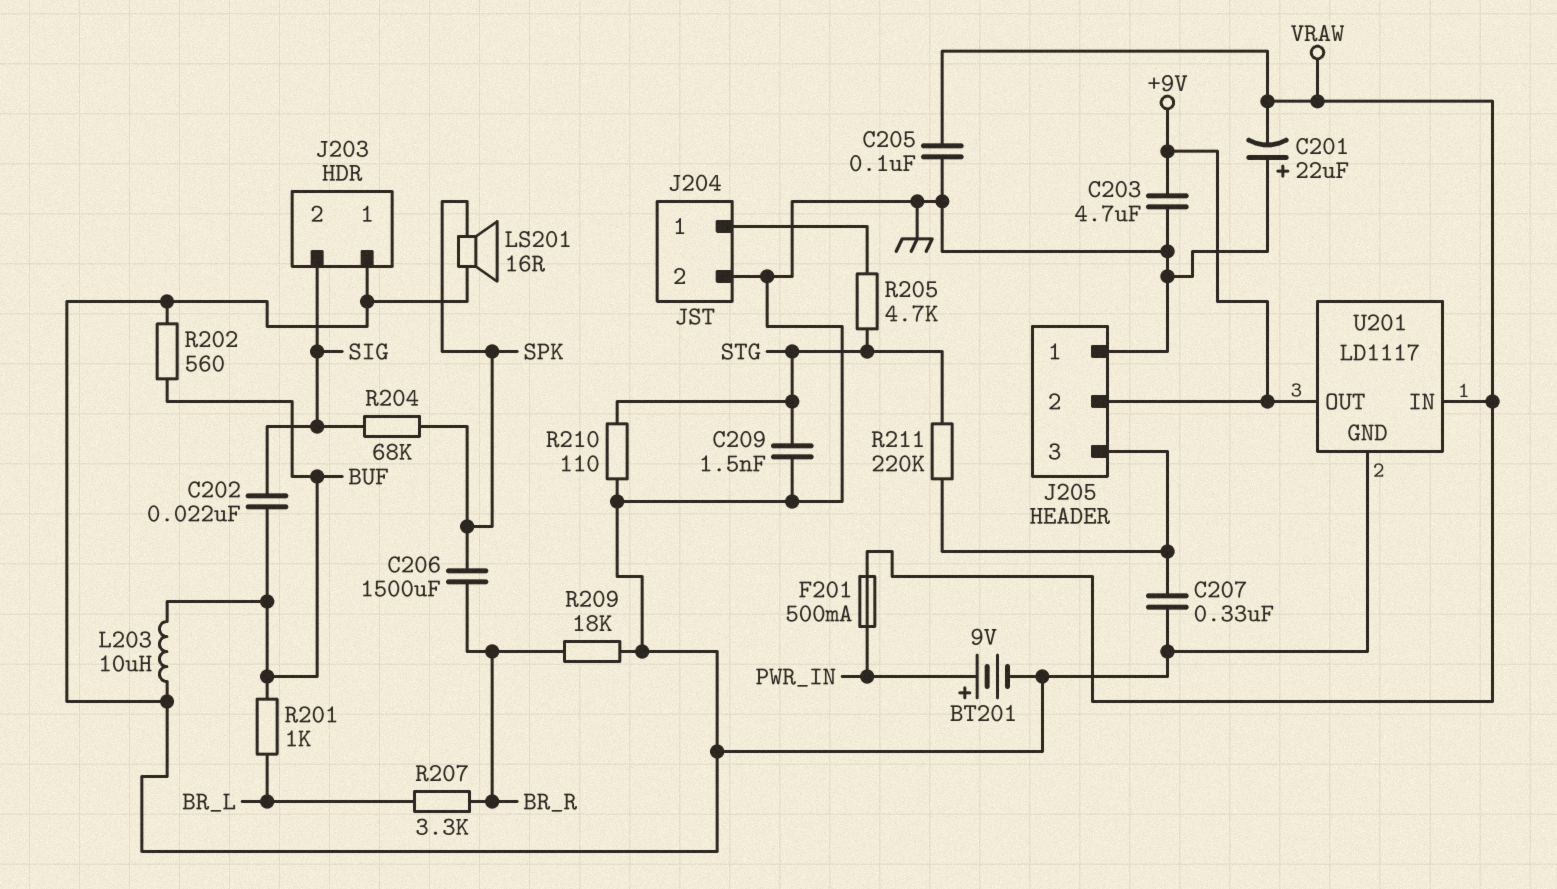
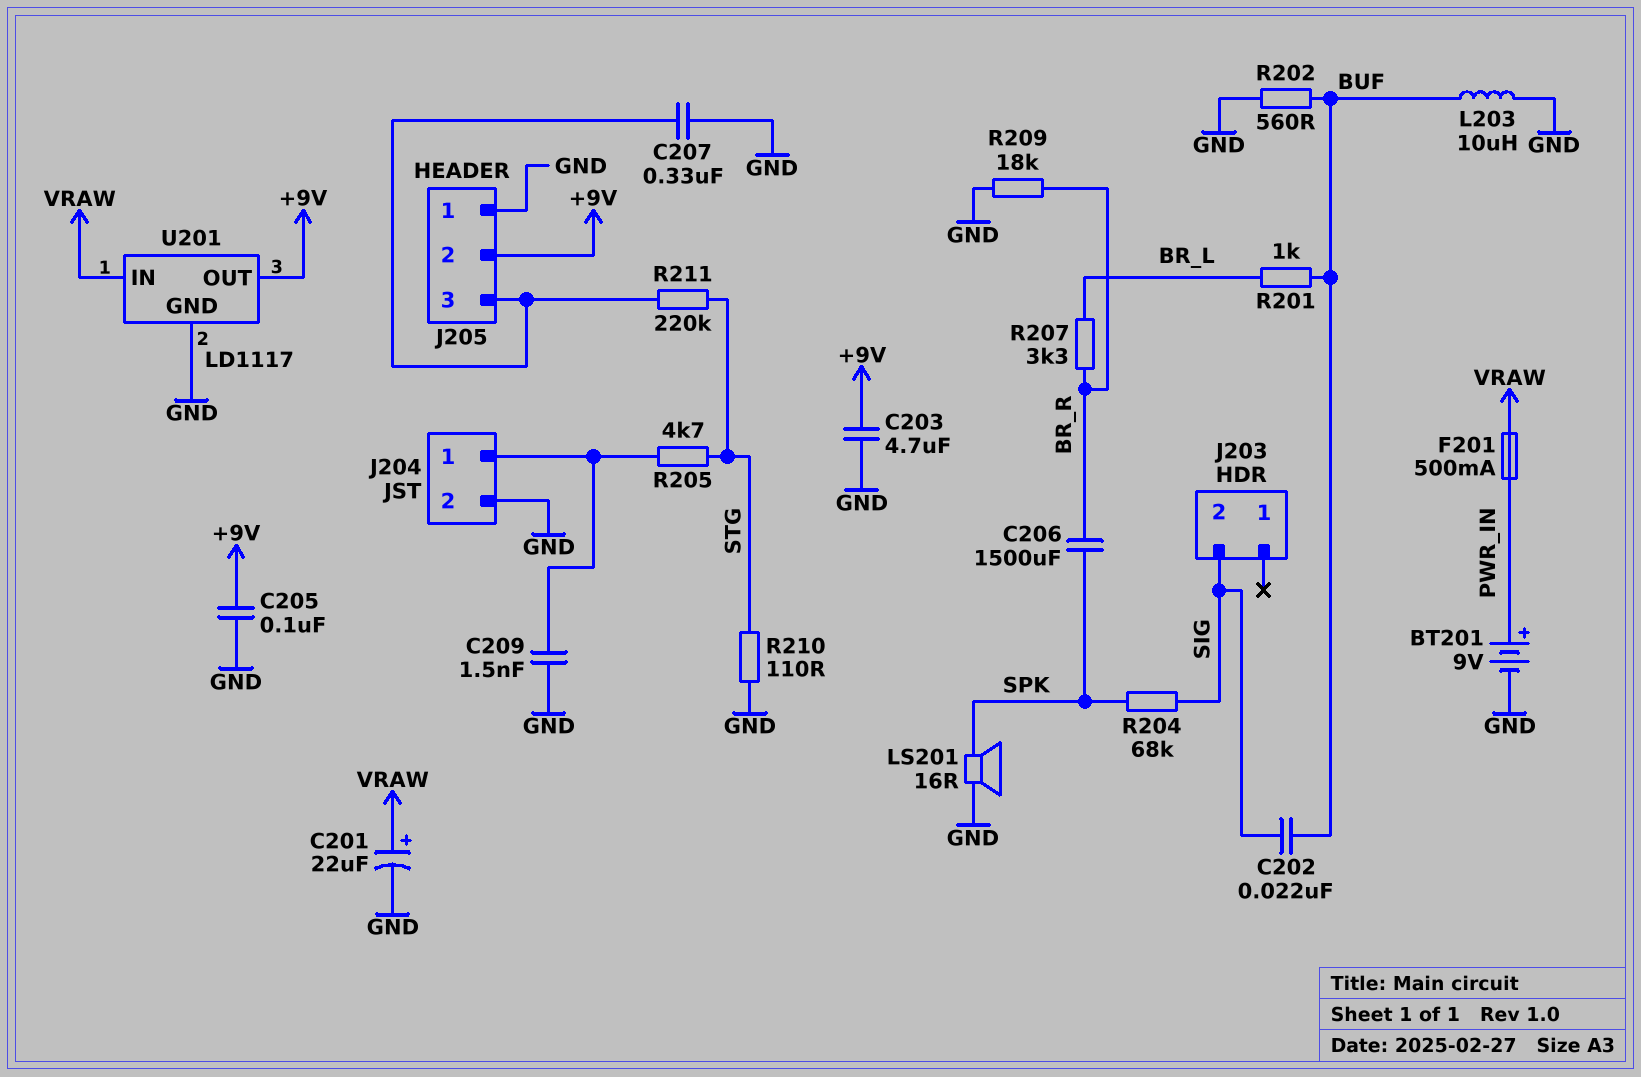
C201: 22uF (plus GND, minus VRAW) -> 22uF (plus VRAW, minus GND)
C205: 100nF (GND, VRAW) -> 100nF (+9V, GND)
C209: 1.5nF (GND, STG) -> 1.5nF (GND, J204/1)
J203 pin 1: GND -> none

